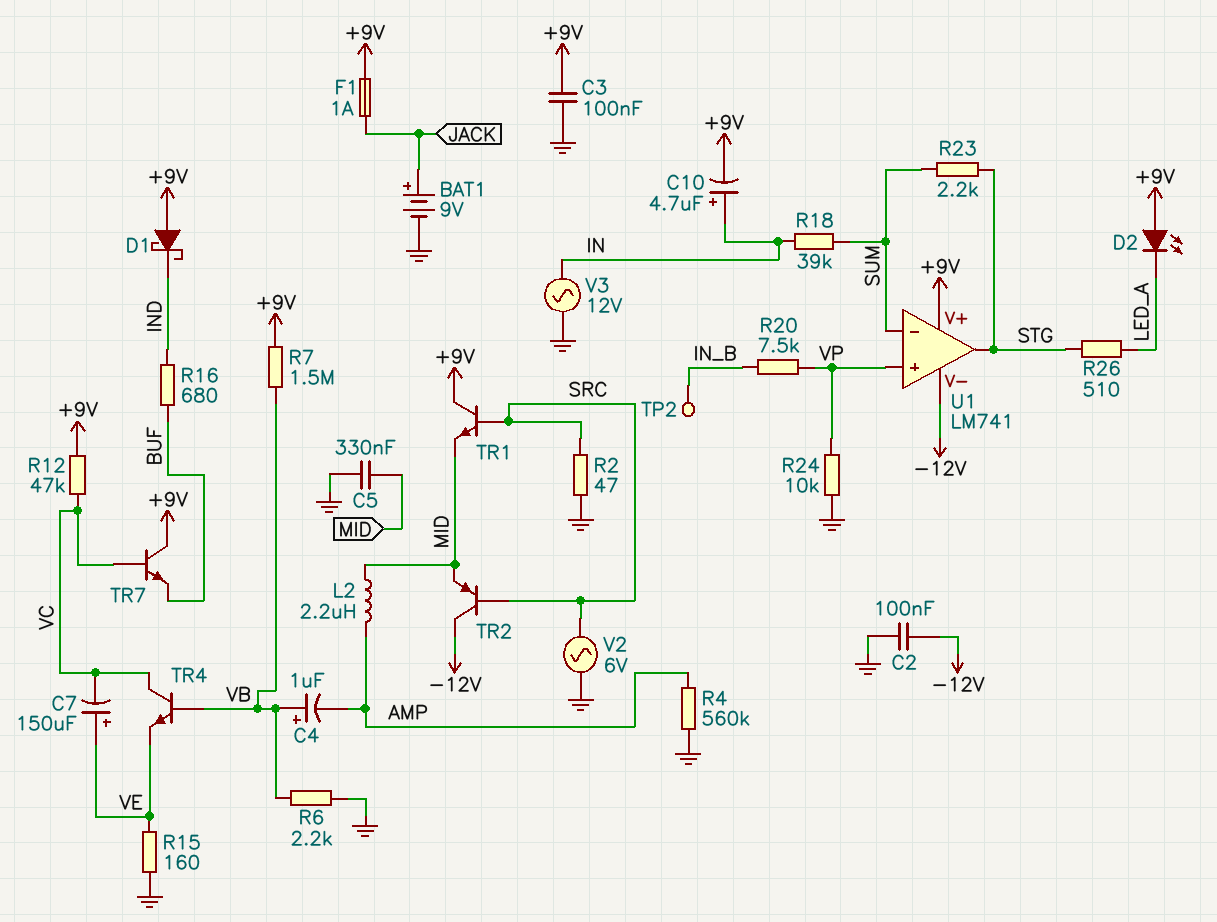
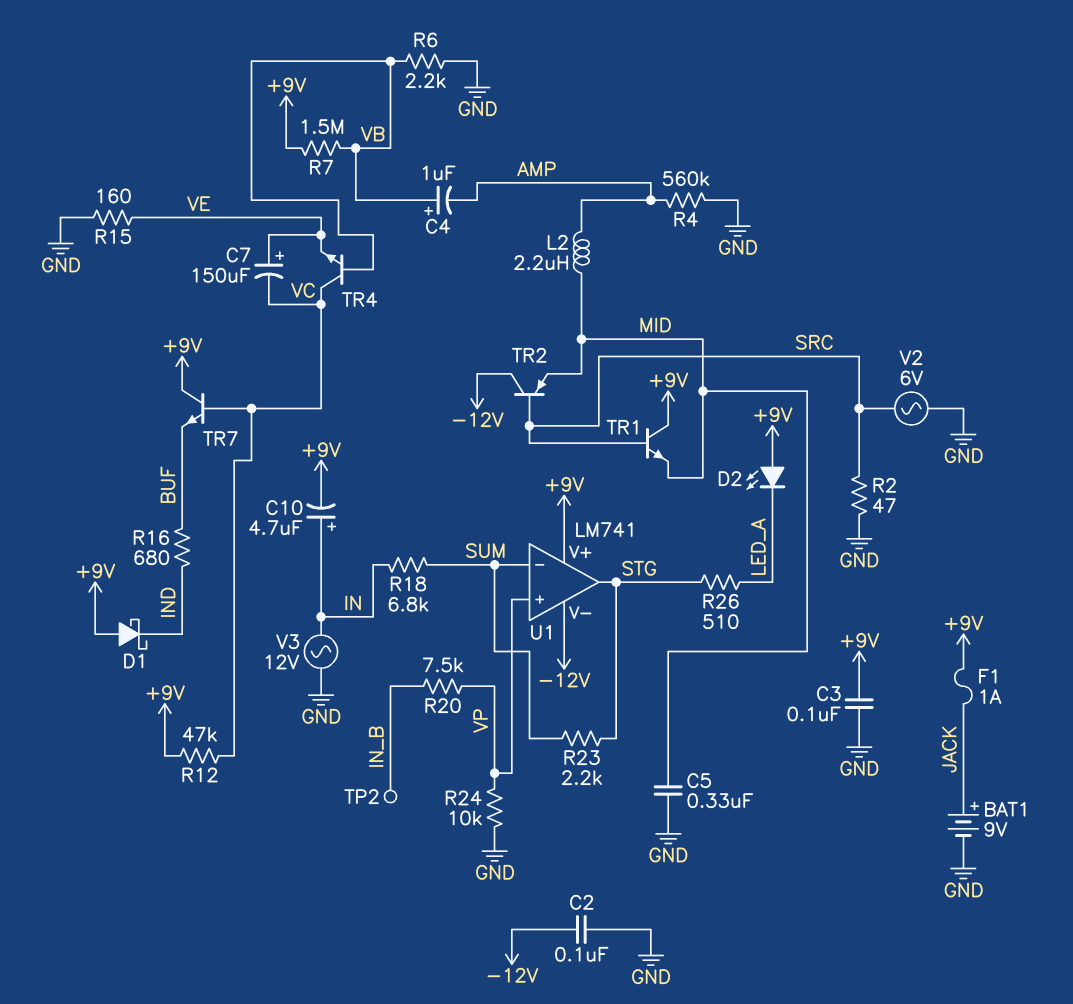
R18: 39k (IN, SUM) -> 6.8k (IN, SUM)

